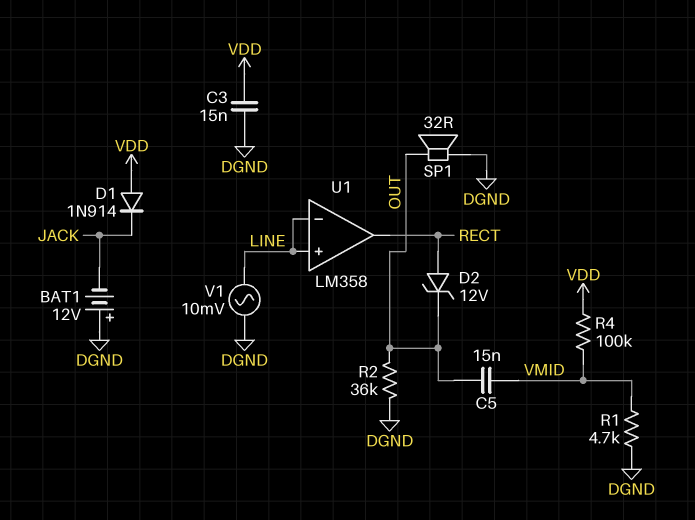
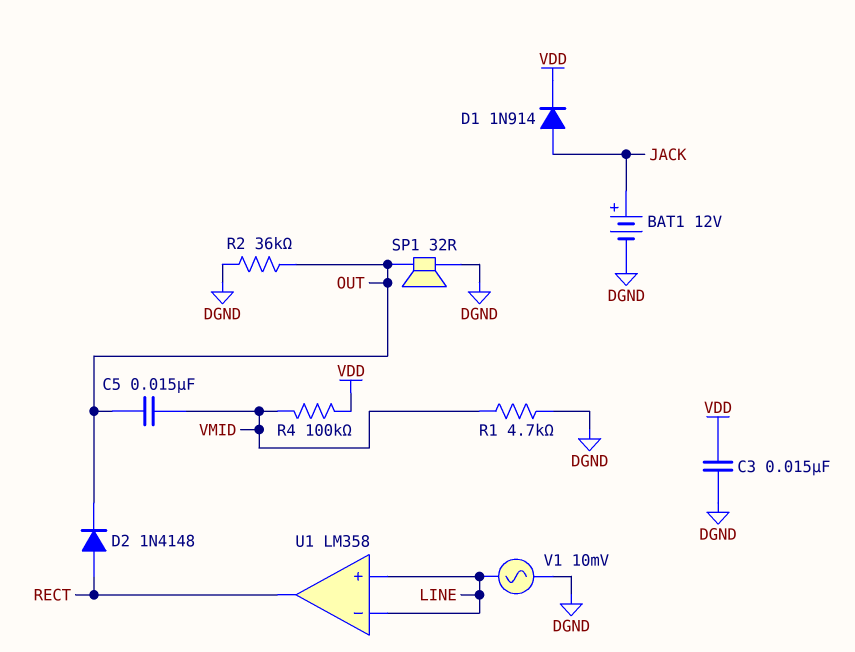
BAT1: 12V (plus DGND, minus JACK) -> 12V (plus JACK, minus DGND)
D1: diode 1N914 (A VDD, K JACK) -> diode 1N914 (A JACK, K VDD)
D2: zener 12V (A RECT, K OUT) -> diode 1N4148 (A RECT, K OUT)

